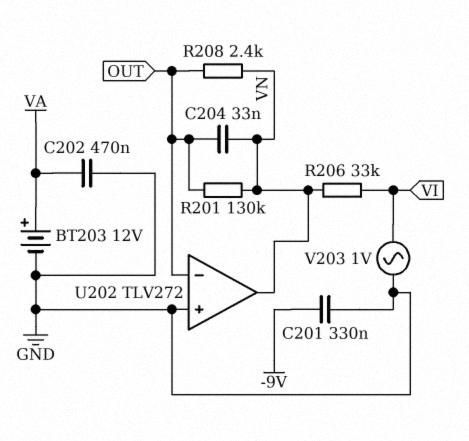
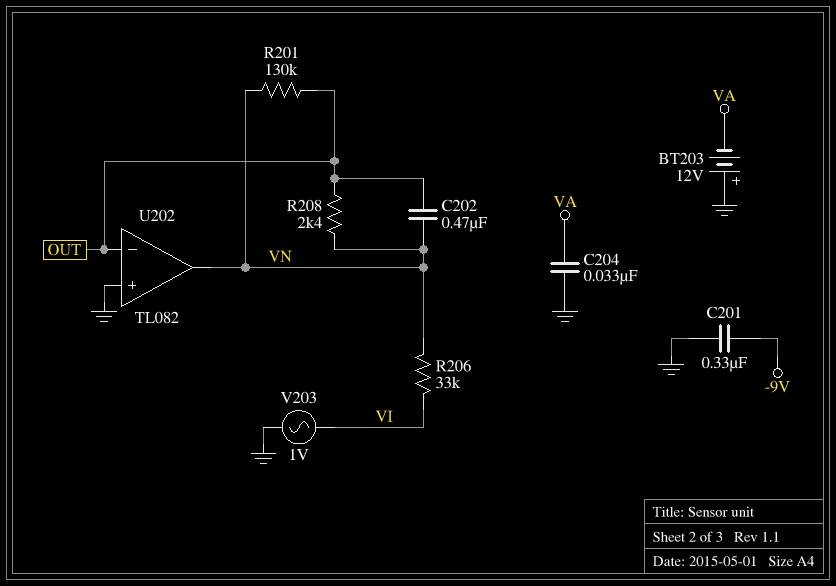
BT203: 12V (plus VA, minus GND) -> 12V (plus GND, minus VA)
C202: 470nF (GND, VA) -> 470nF (OUT, VN)
C204: 33nF (OUT, VN) -> 33nF (GND, VA)
U202: TLV272 -> TL082

